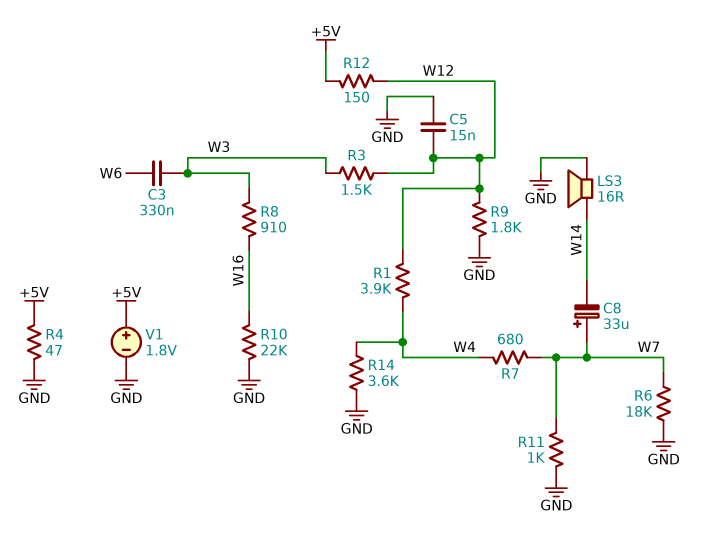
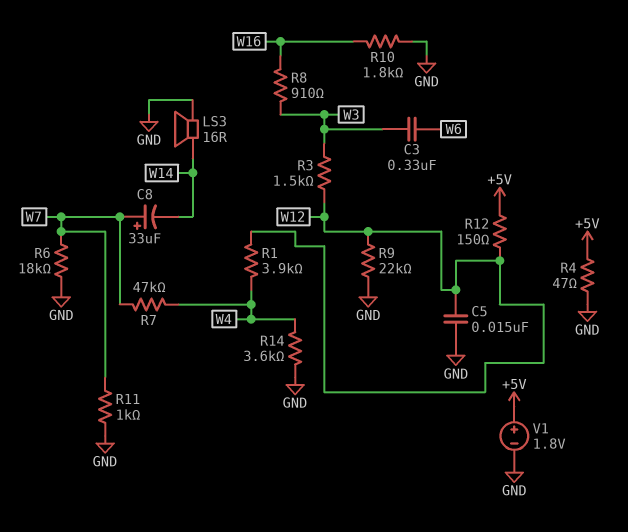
R7: 680 (W4, W7) -> 47k (W4, W7)
R9: 1.8k (GND, W12) -> 22k (GND, W12)
R10: 22k (GND, W16) -> 1.8k (GND, W16)

